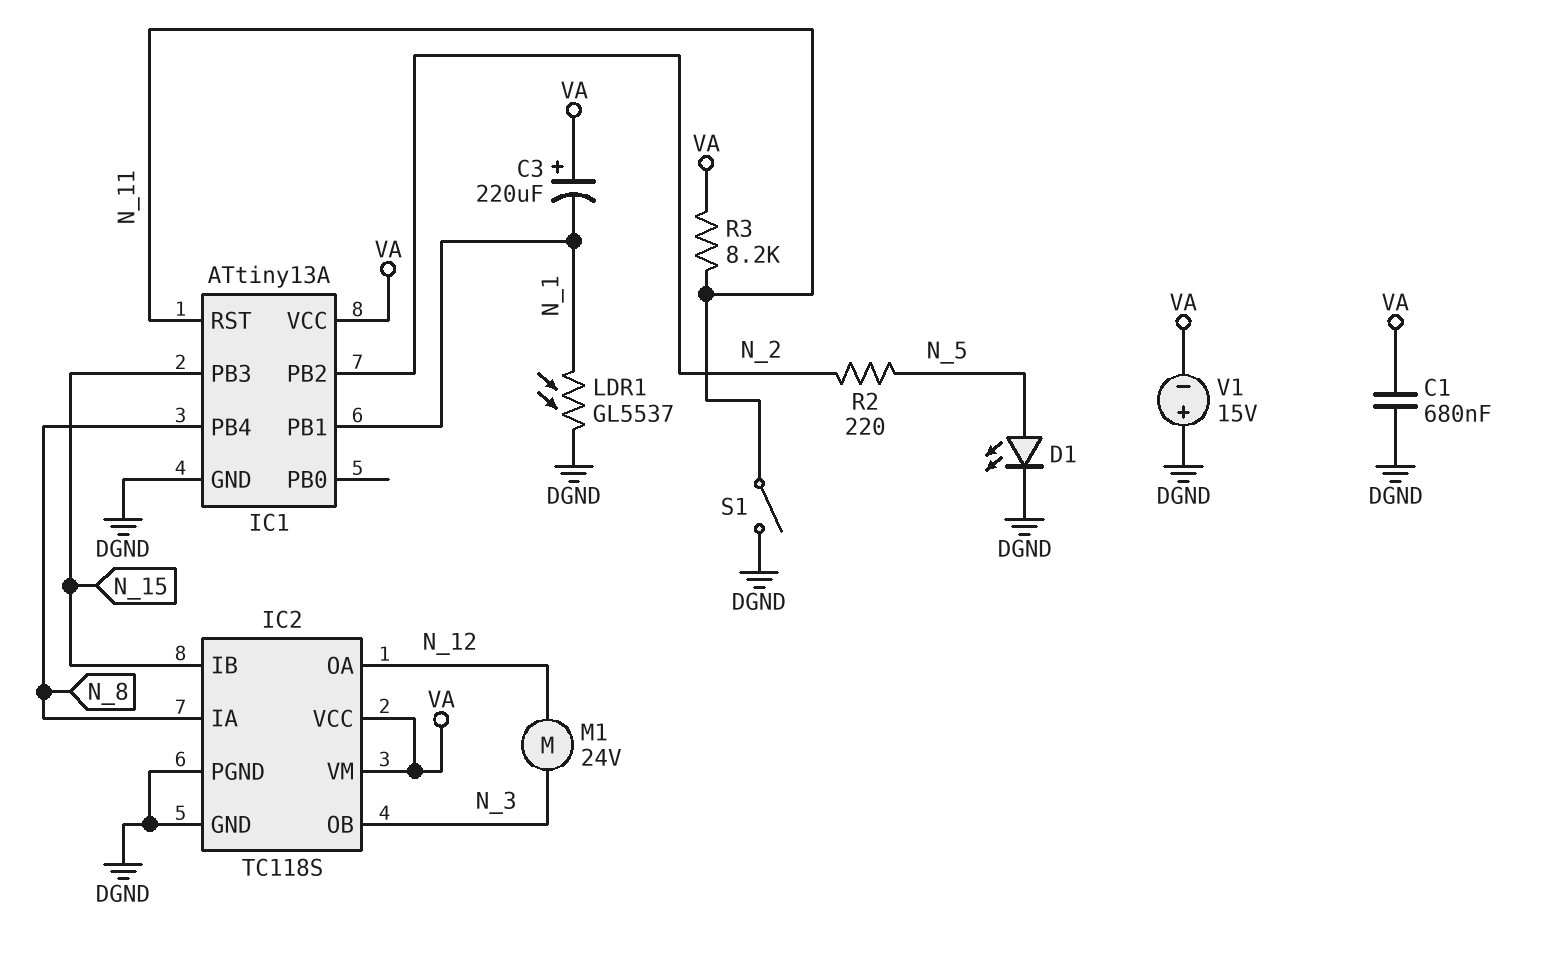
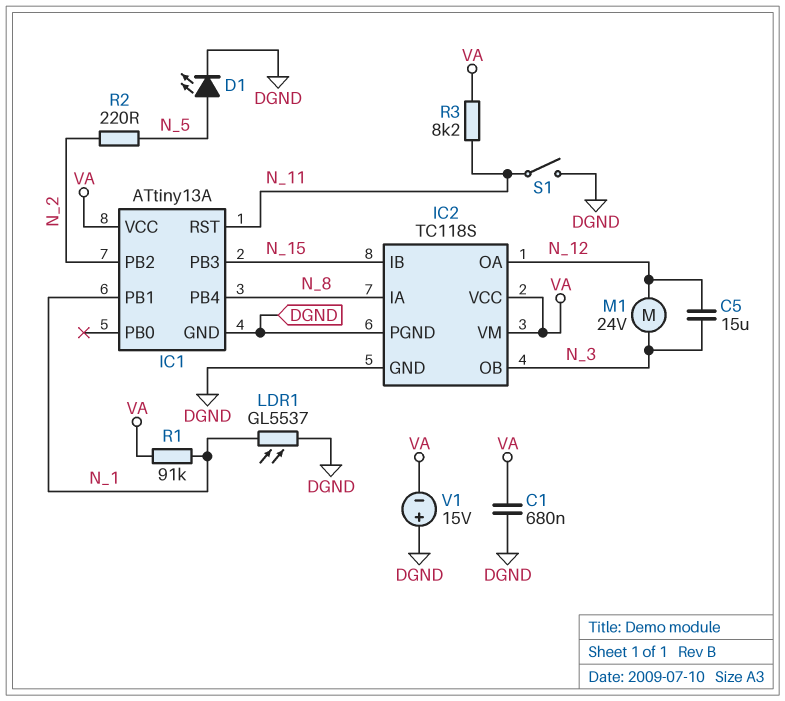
C3: 220uF (plus VA, minus N_1) -> none
C5: none -> 15uF (N_3, N_12)
R1: none -> 91k (N_1, VA)

